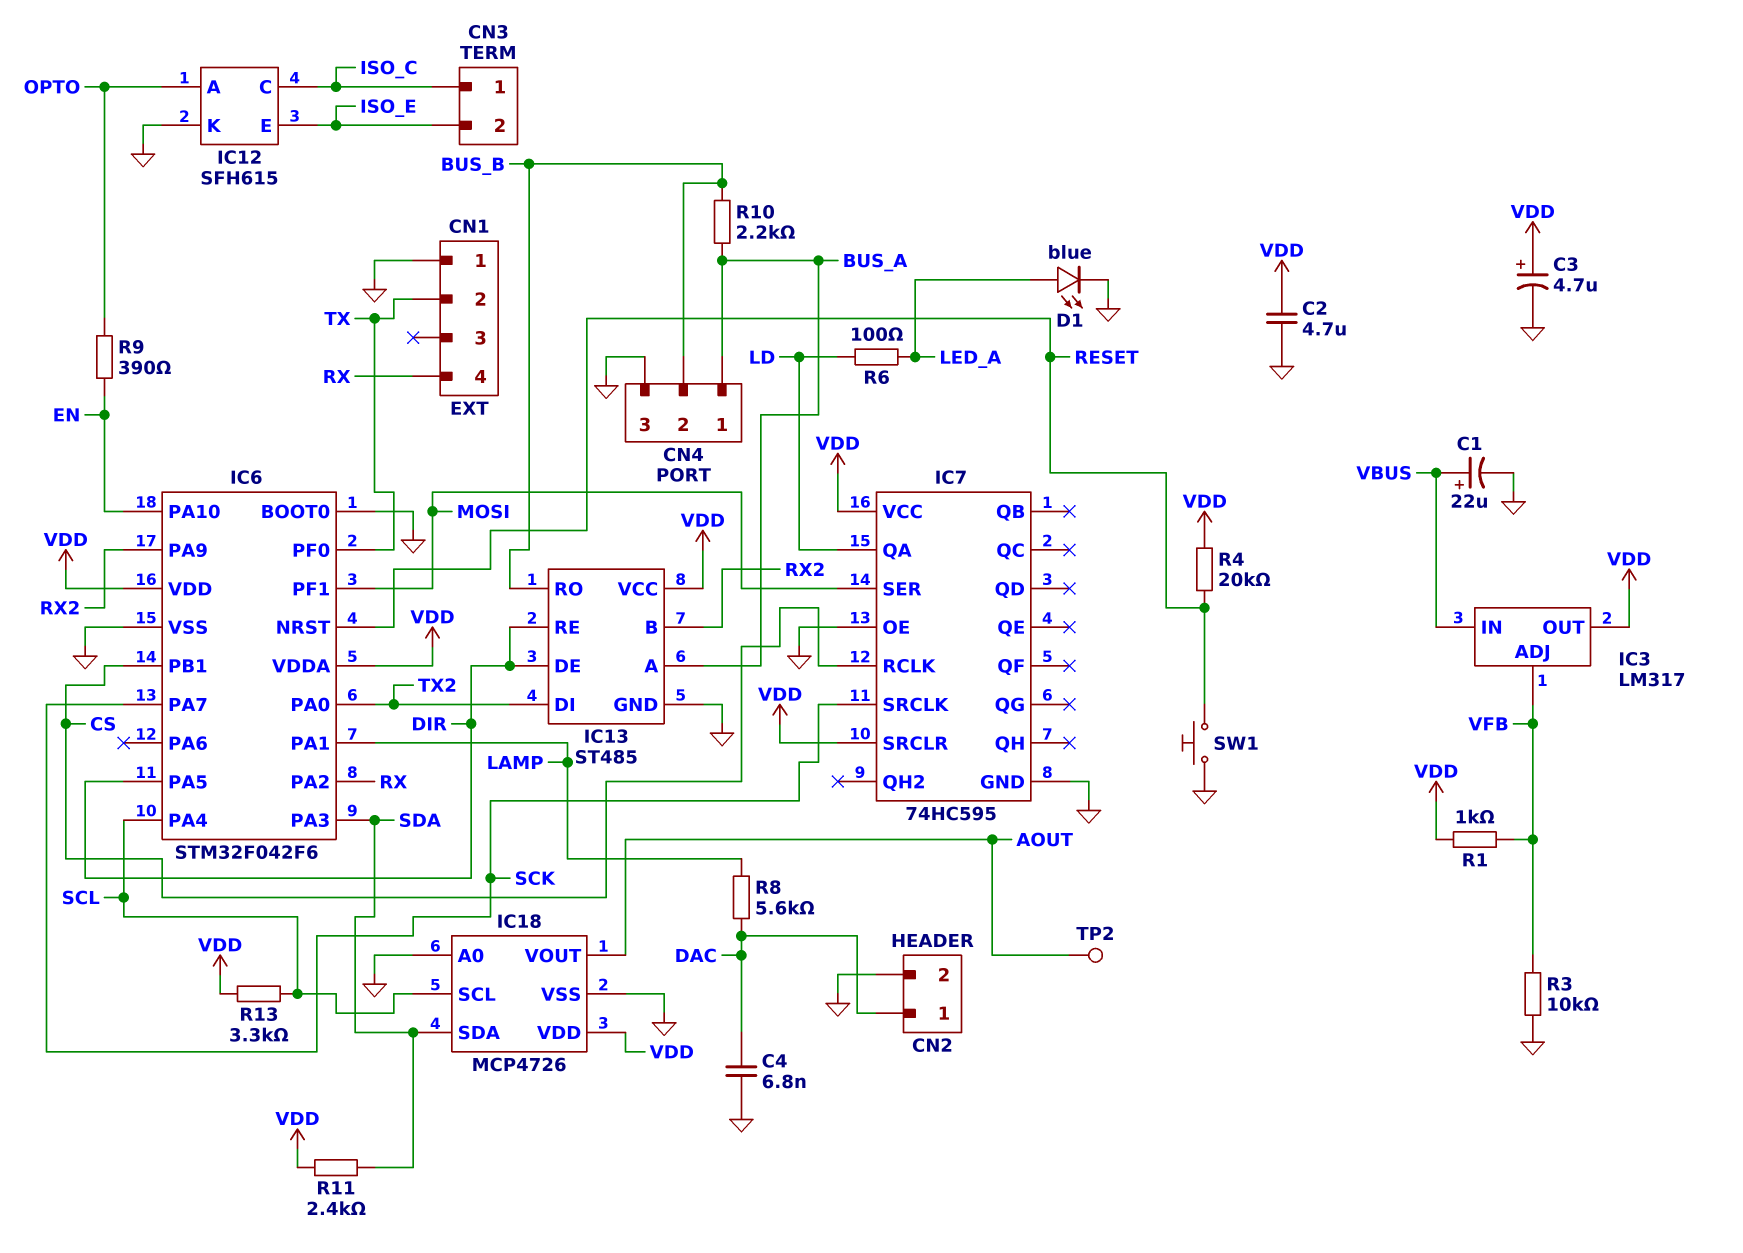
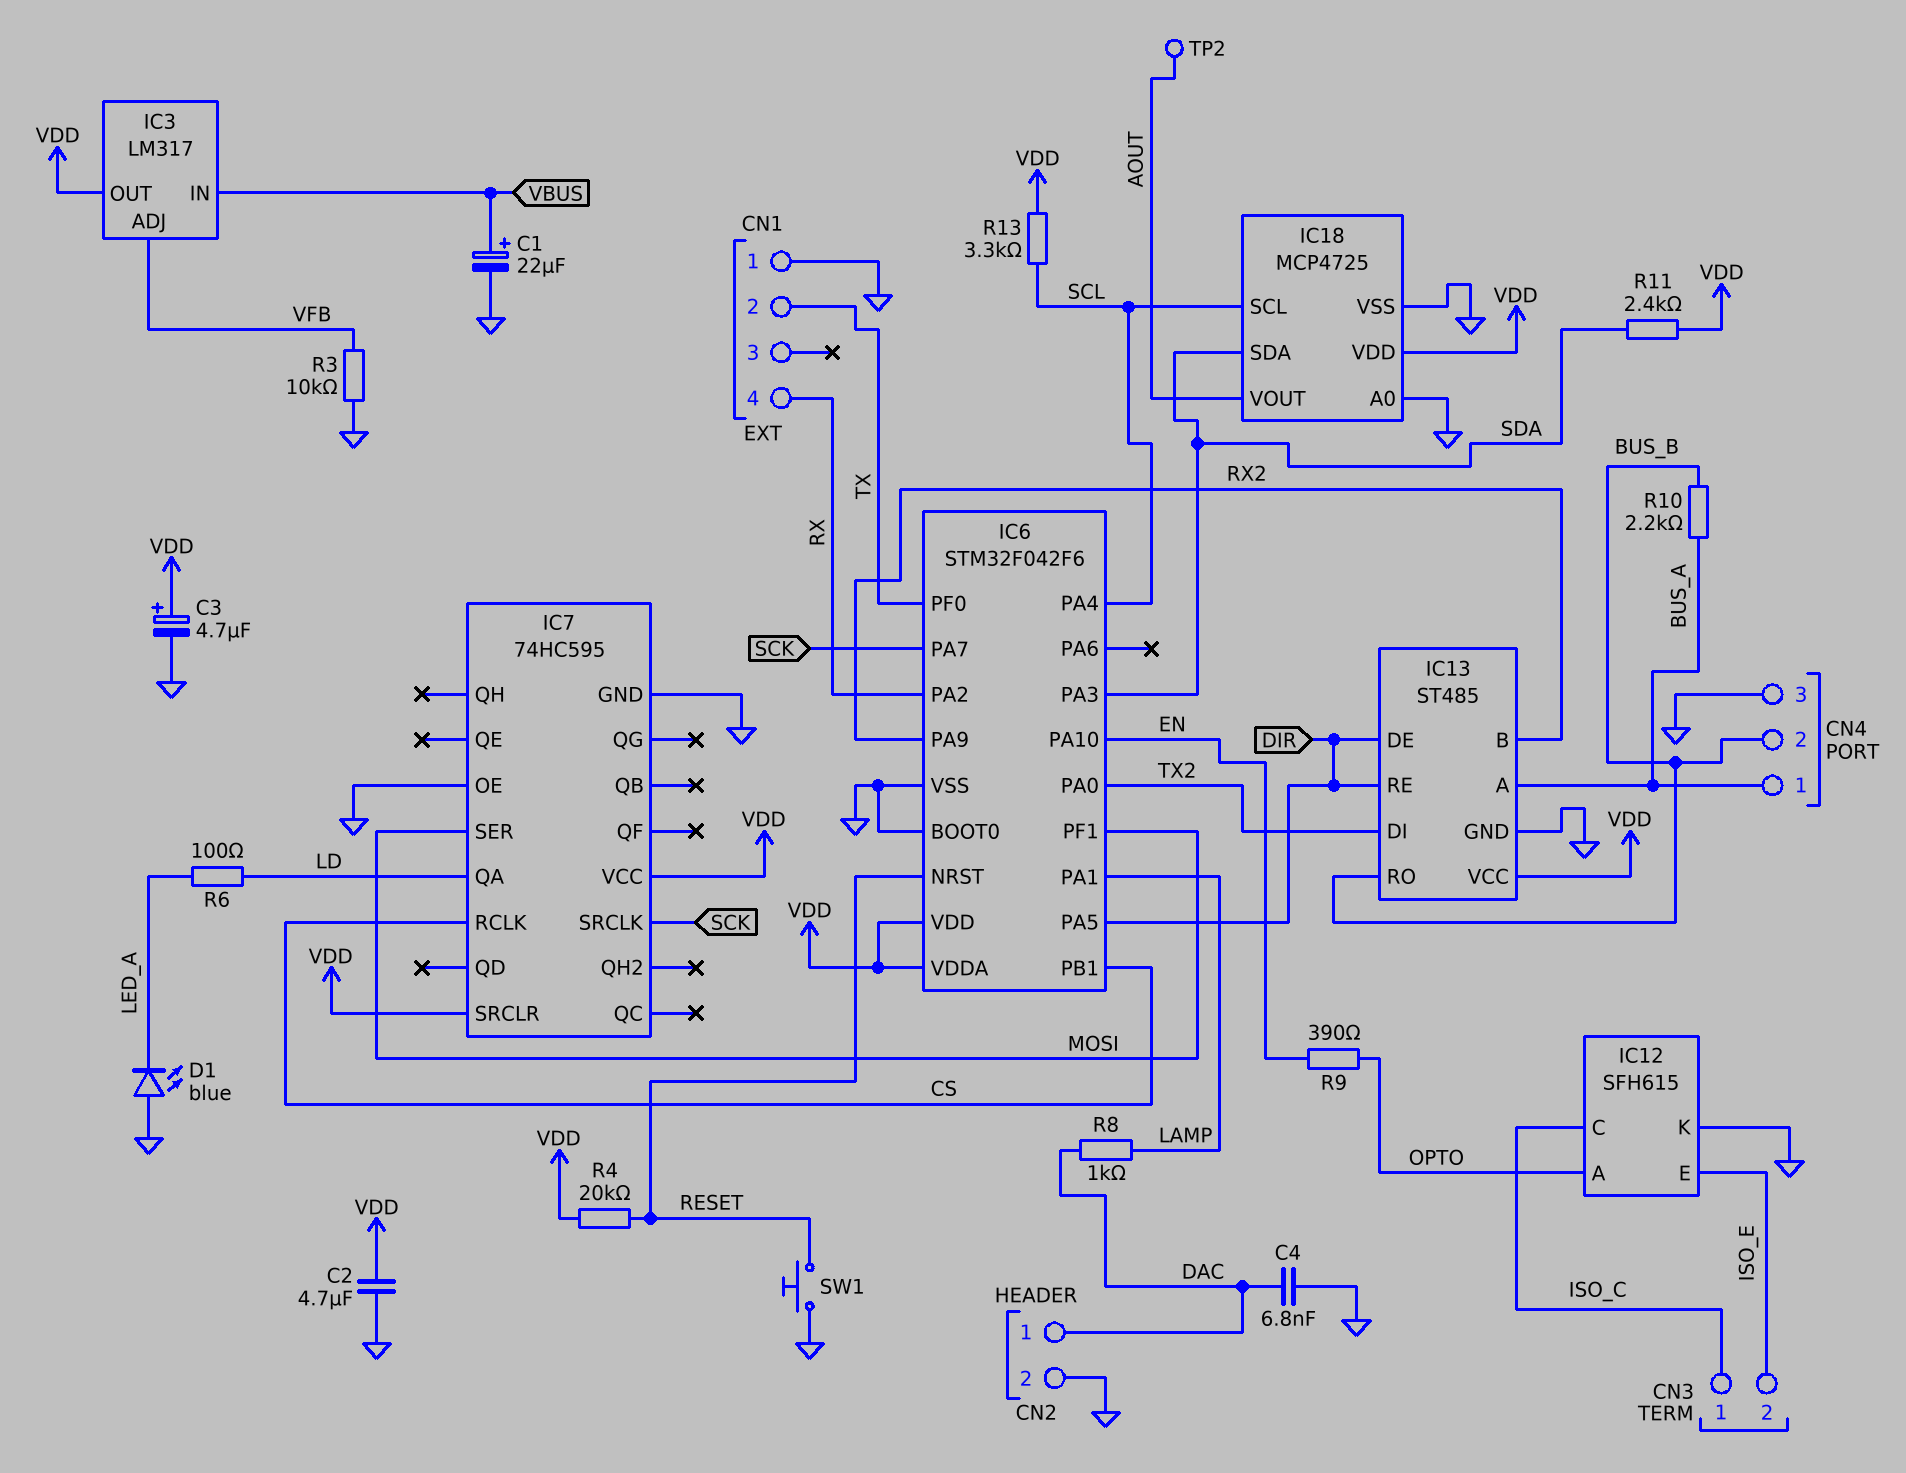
D1: LED blue (A LED_A, K GND) -> LED blue (A GND, K LED_A)
IC18: MCP4726 -> MCP4725
R1: 1k (VDD, VFB) -> none
R8: 5.6k (DAC, LAMP) -> 1k (DAC, LAMP)

